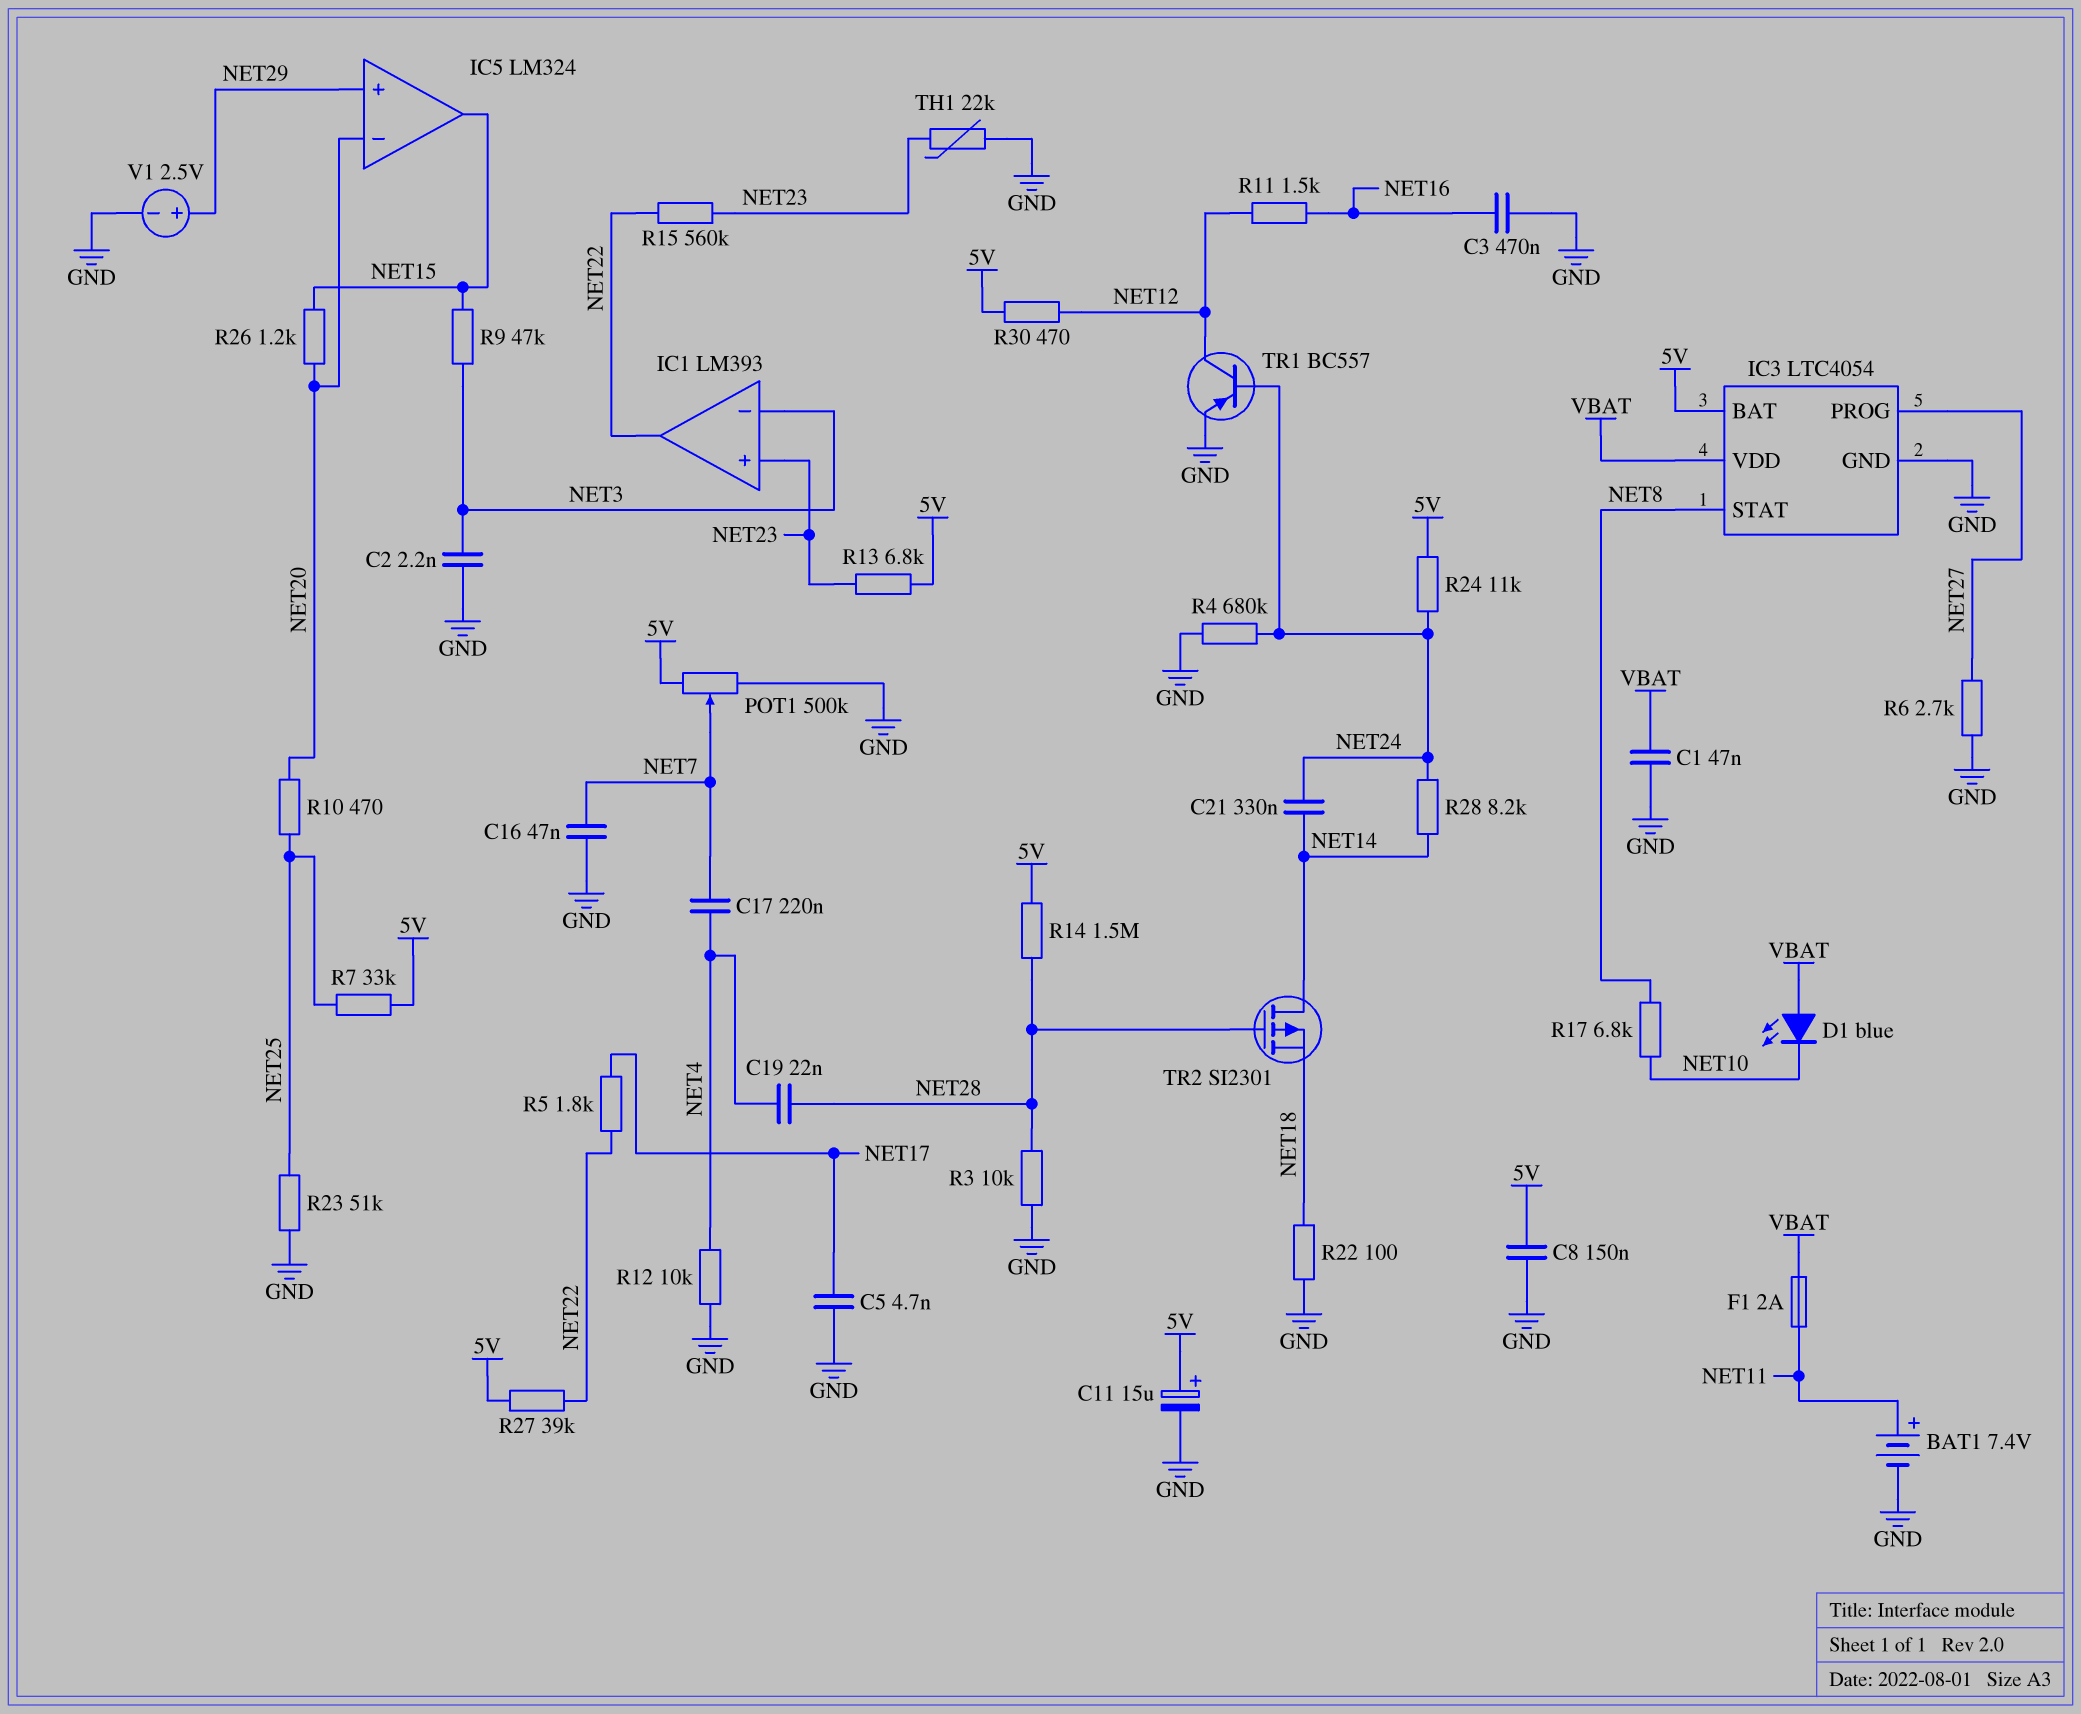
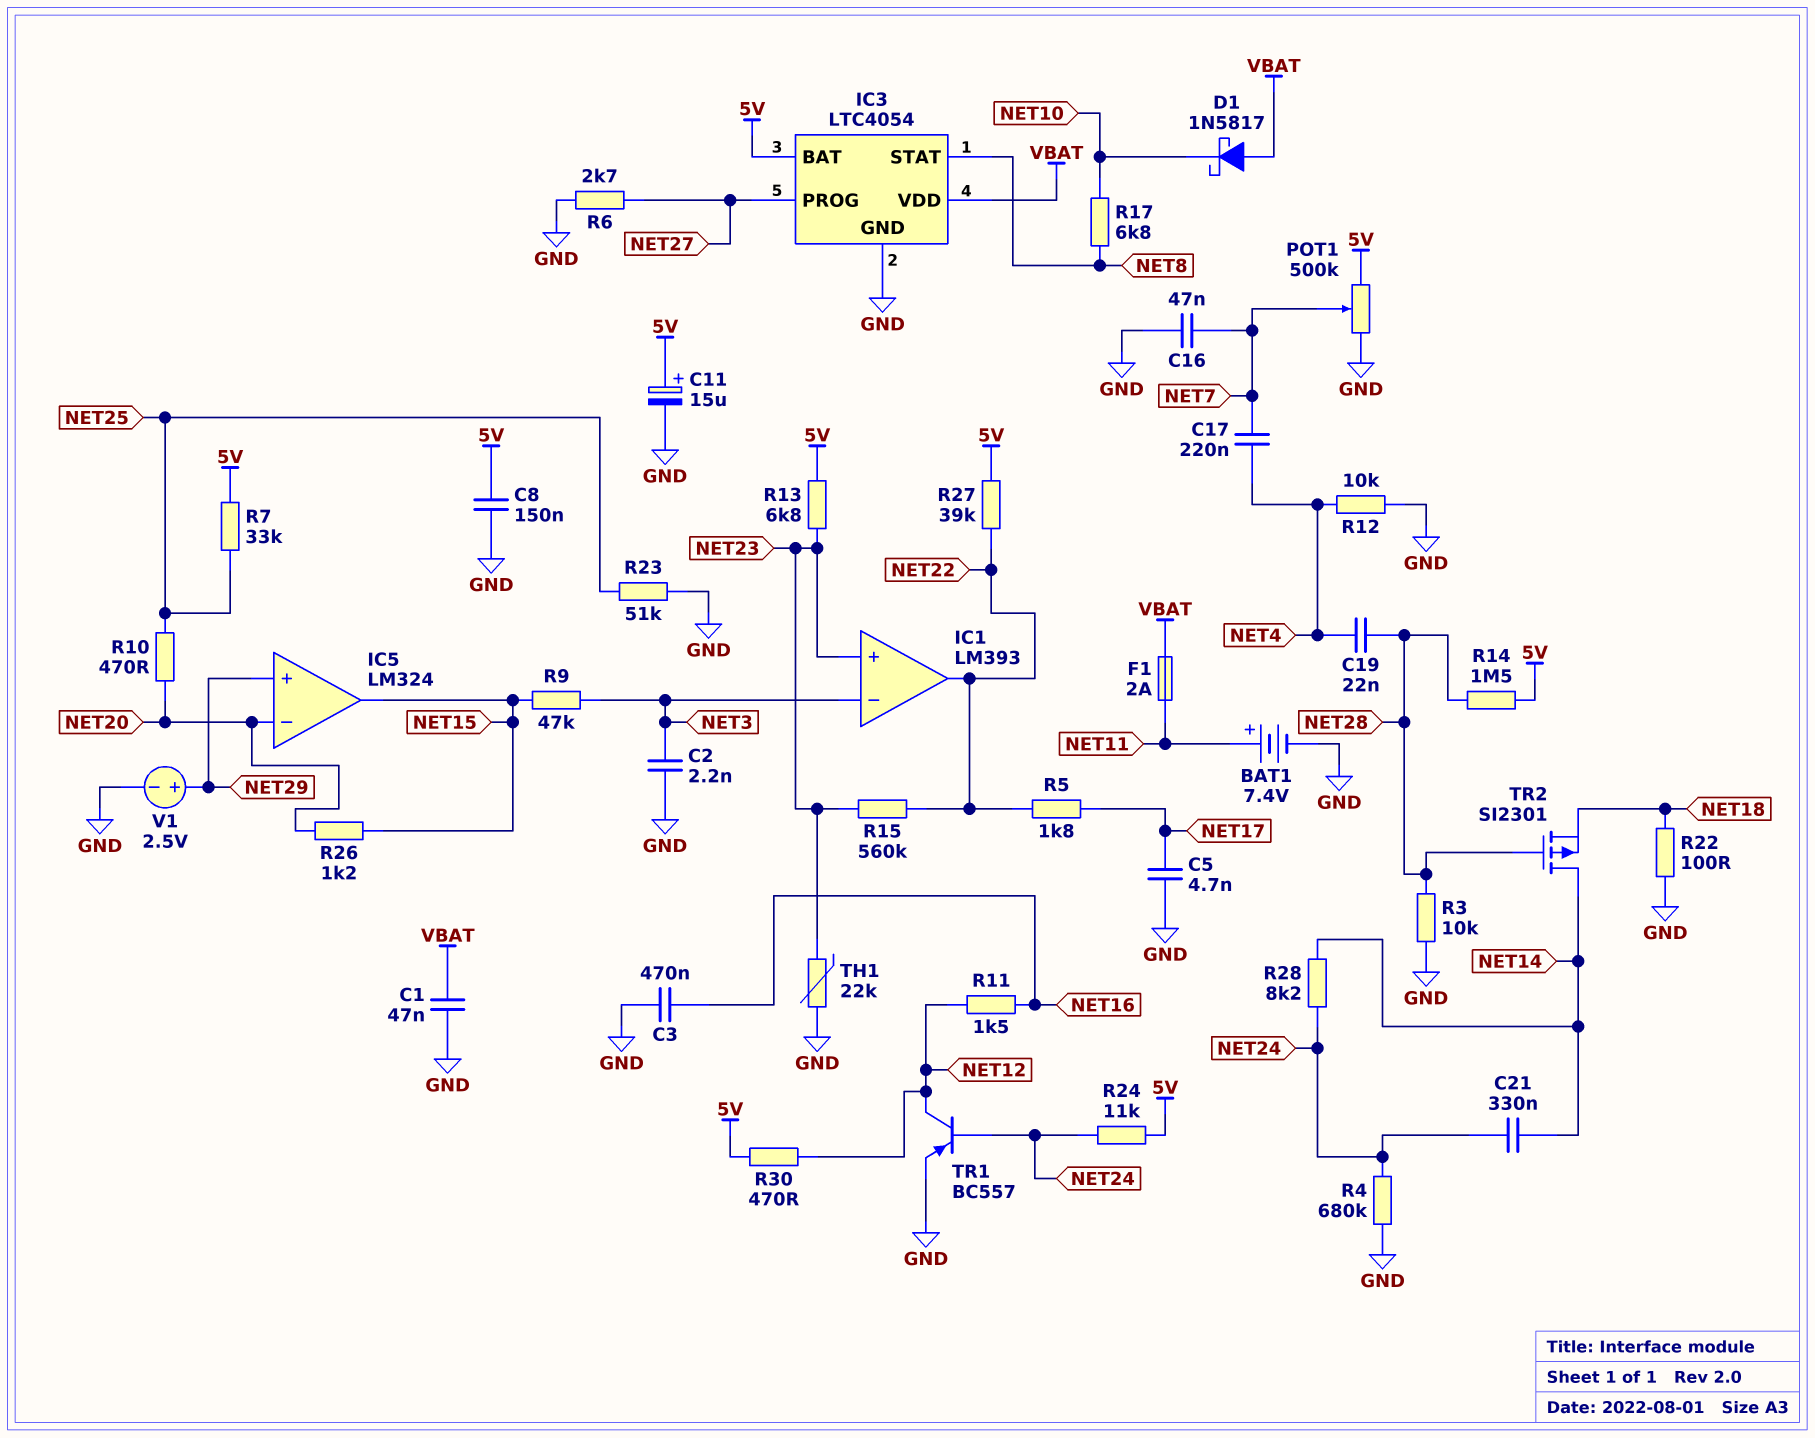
D1: LED blue (A VBAT, K NET10) -> schottky 1N5817 (A VBAT, K NET10)

